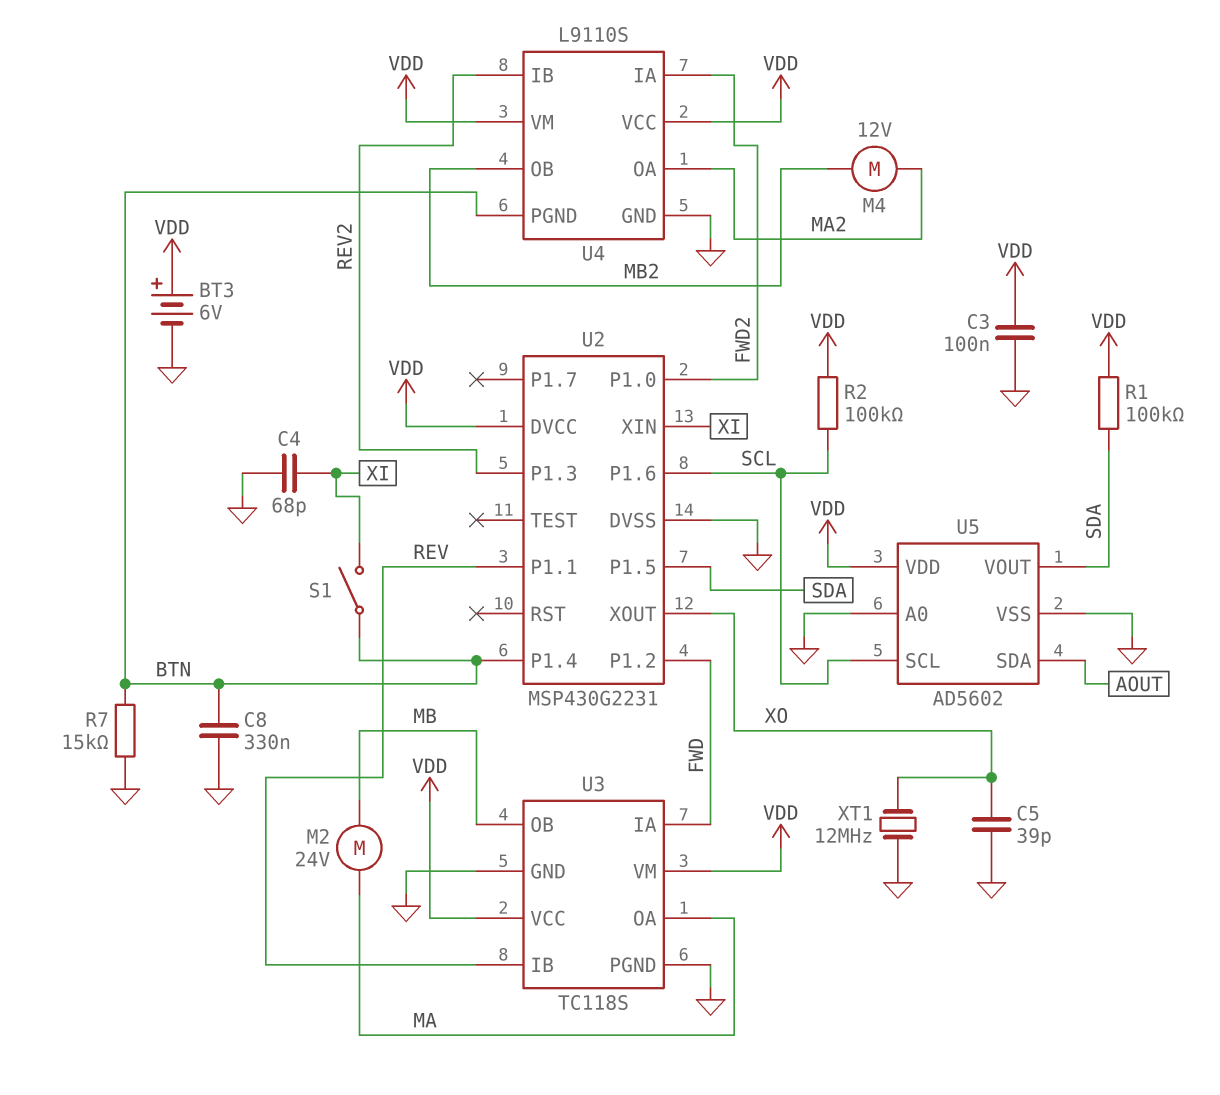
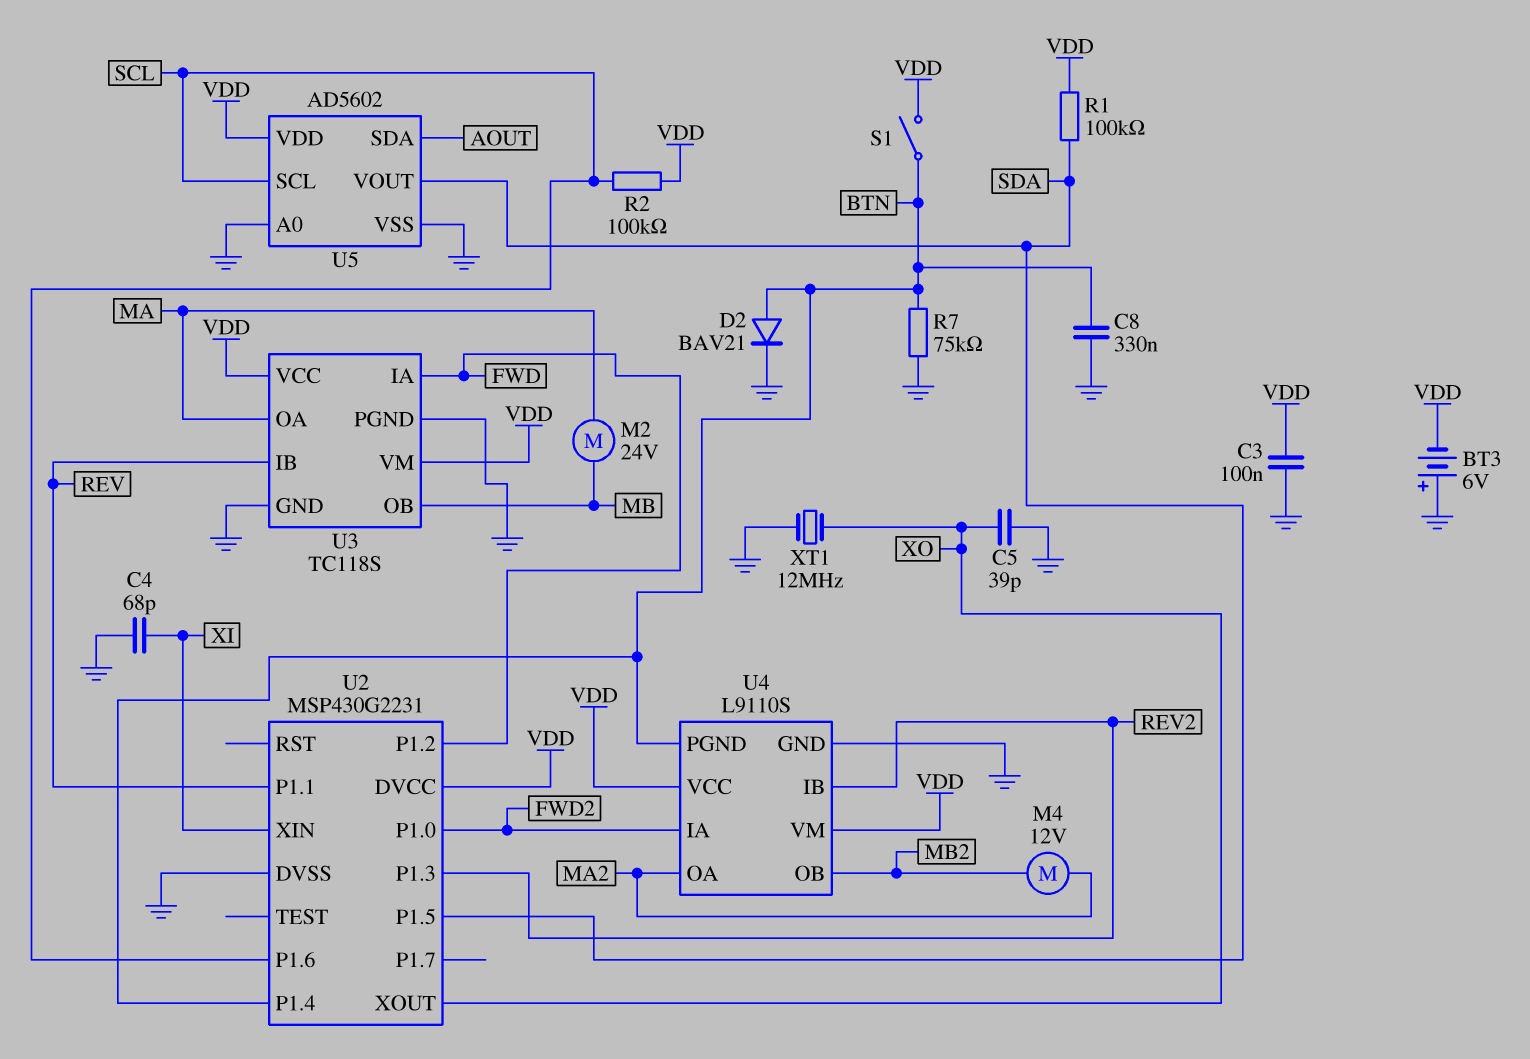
BT3: 6V (plus VDD, minus GND) -> 6V (plus GND, minus VDD)
D2: none -> diode BAV21 (A BTN, K GND)
R7: 15k (BTN, GND) -> 75k (BTN, GND)
S1: switch (BTN, XI) -> switch (BTN, VDD)

